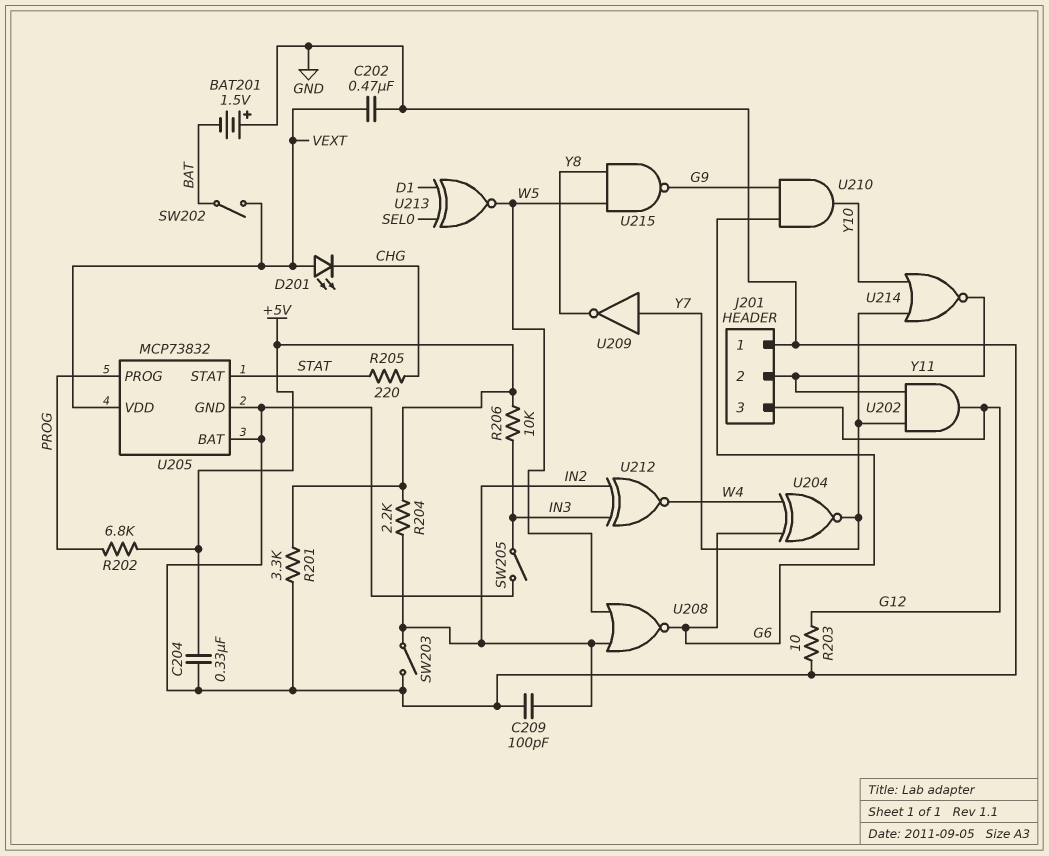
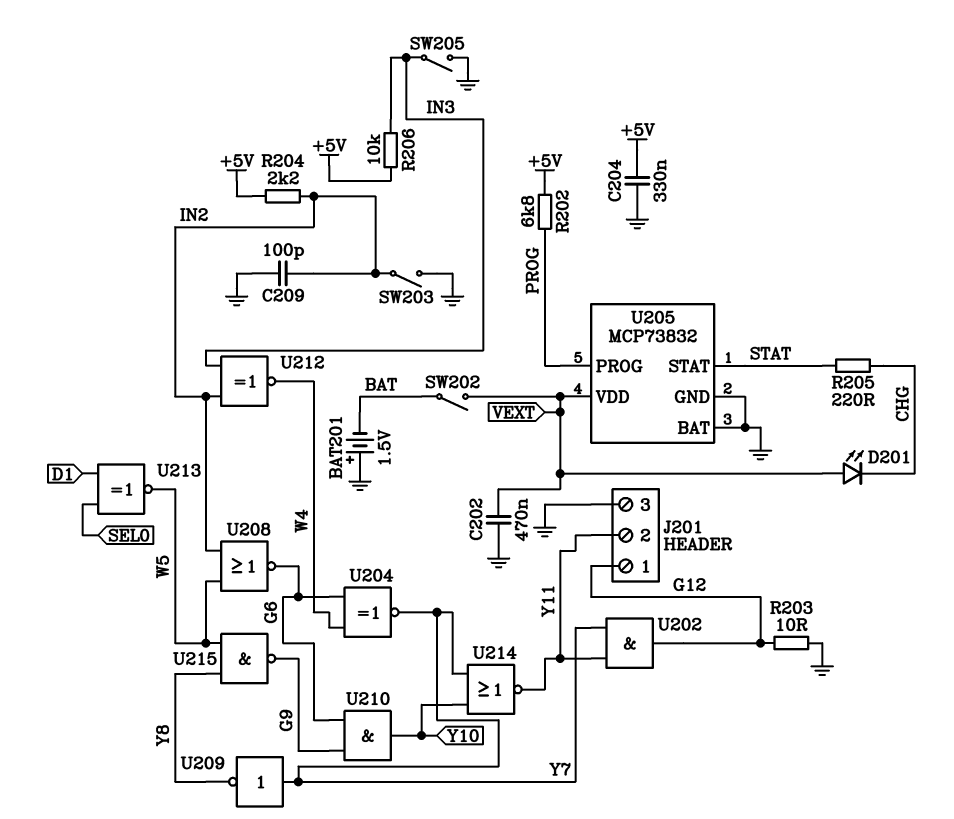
J201 pin 1: GND -> G12
J201 pin 3: G12 -> GND
R201: 3.3k (+5V, GND) -> none

